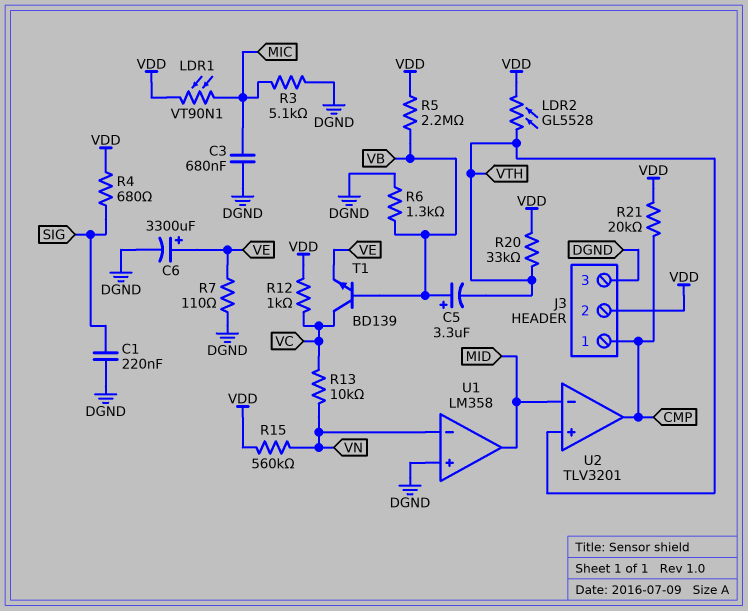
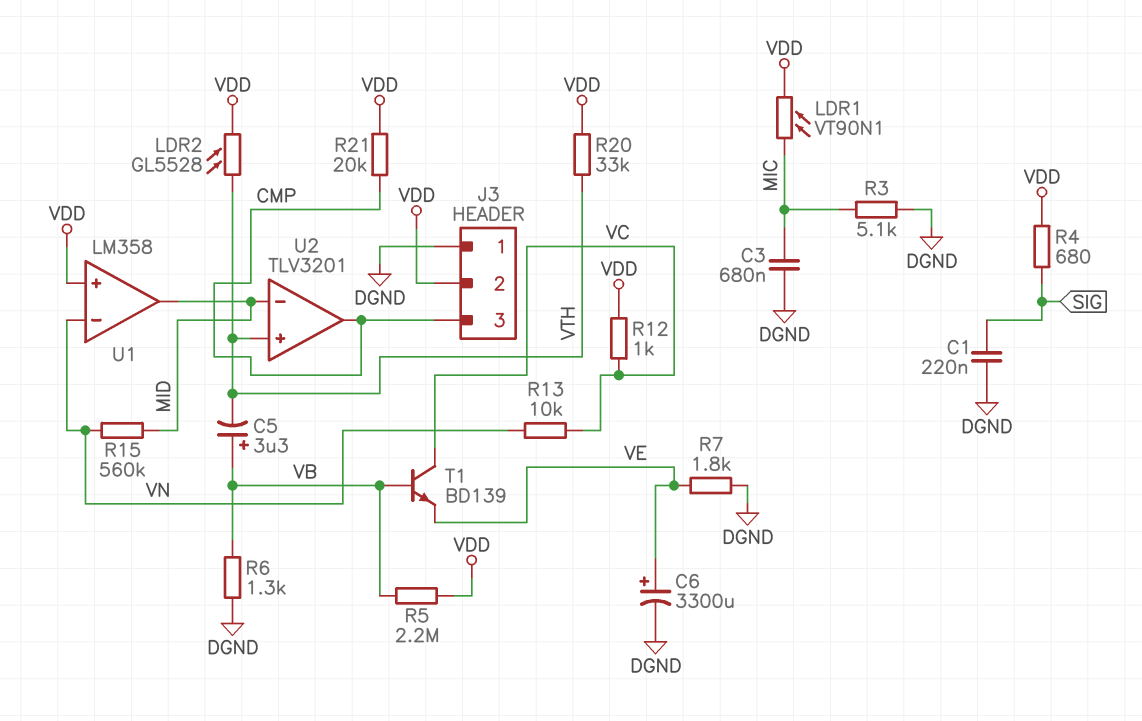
J3 pin 1: CMP -> DGND
J3 pin 3: DGND -> CMP
R7: 110 (DGND, VE) -> 1.8k (DGND, VE)
R15: 560k (VDD, VN) -> 560k (MID, VN)
U1 pin in+: DGND -> VDD

